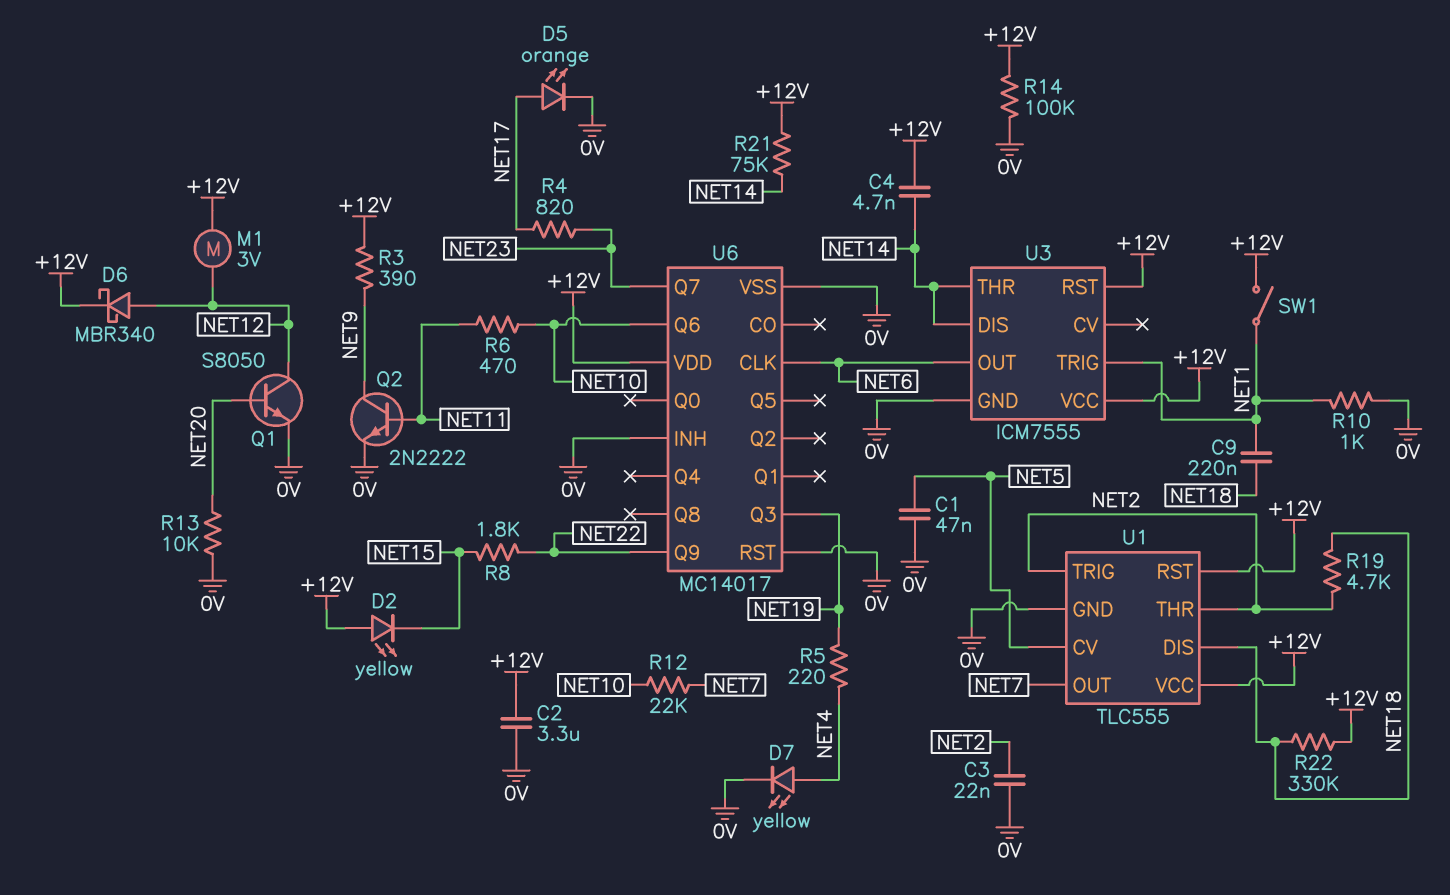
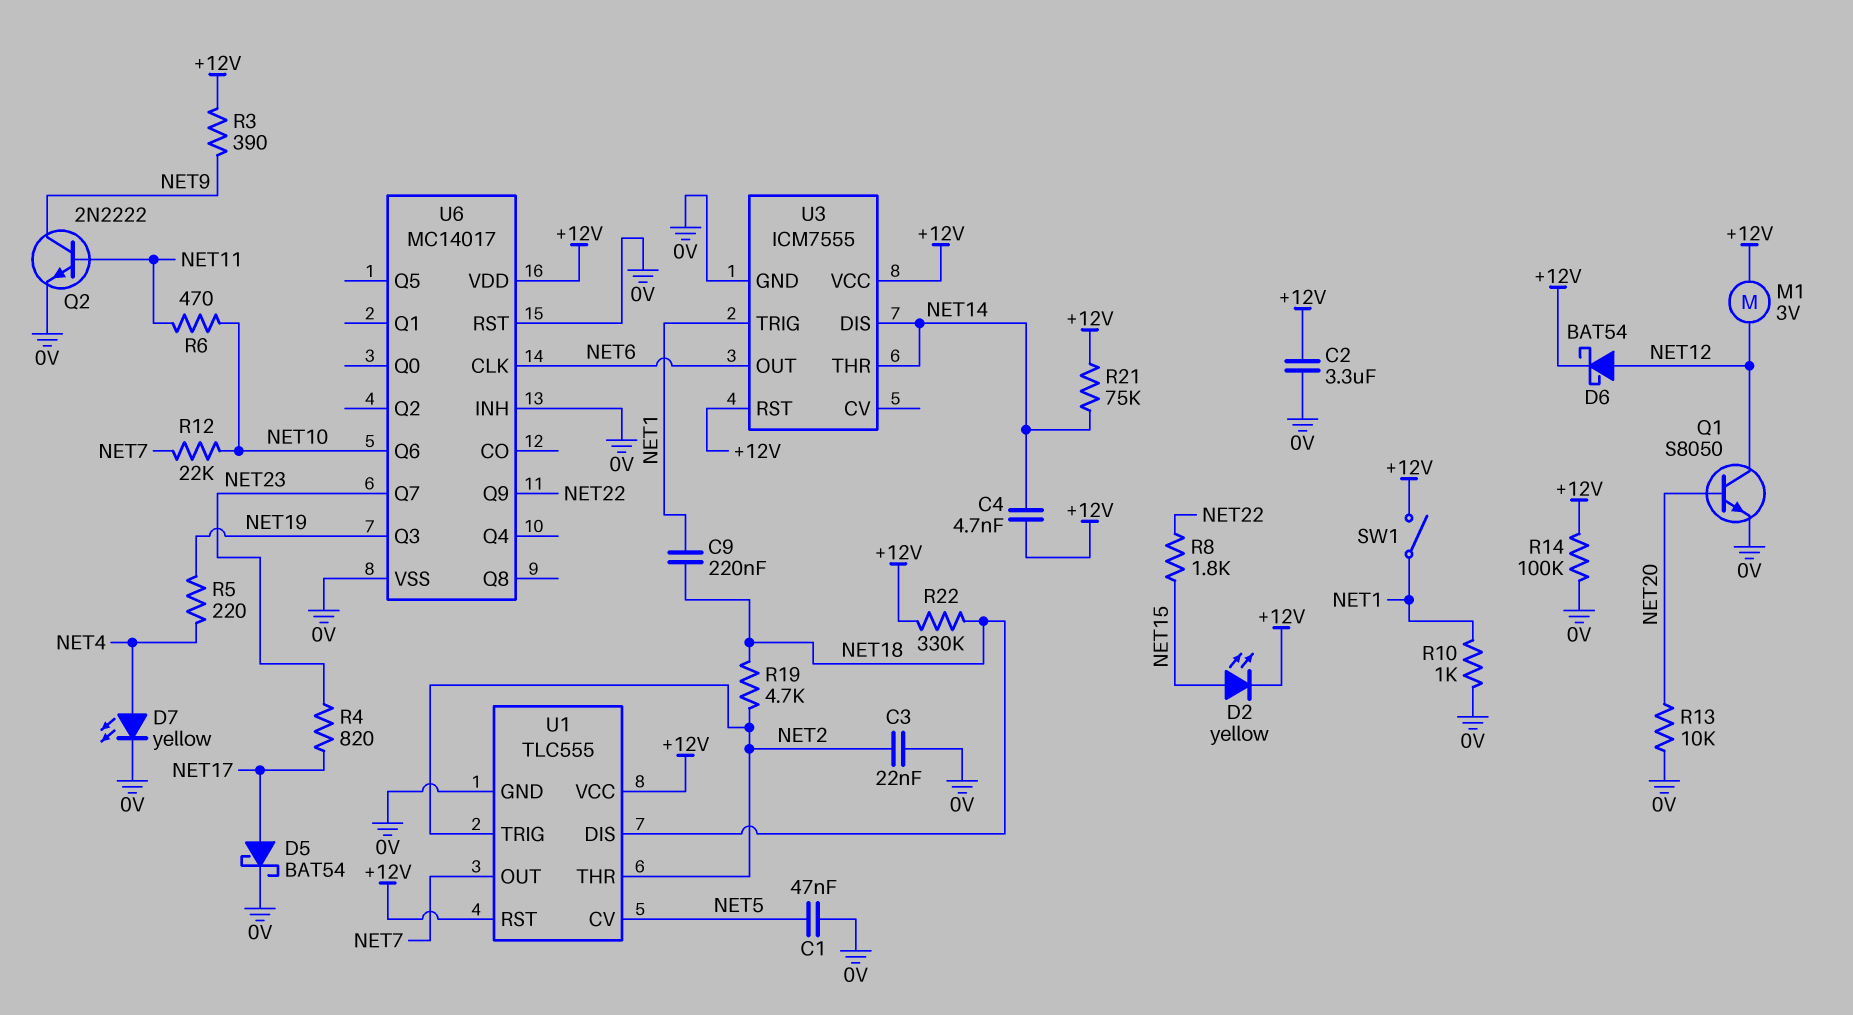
D2: LED yellow (A +12V, K NET15) -> LED yellow (A NET15, K +12V)
D5: LED orange (A NET17, K 0V) -> schottky BAT54 (A NET17, K 0V)
D6: schottky MBR340 (A NET12, K +12V) -> schottky BAT54 (A NET12, K +12V)

